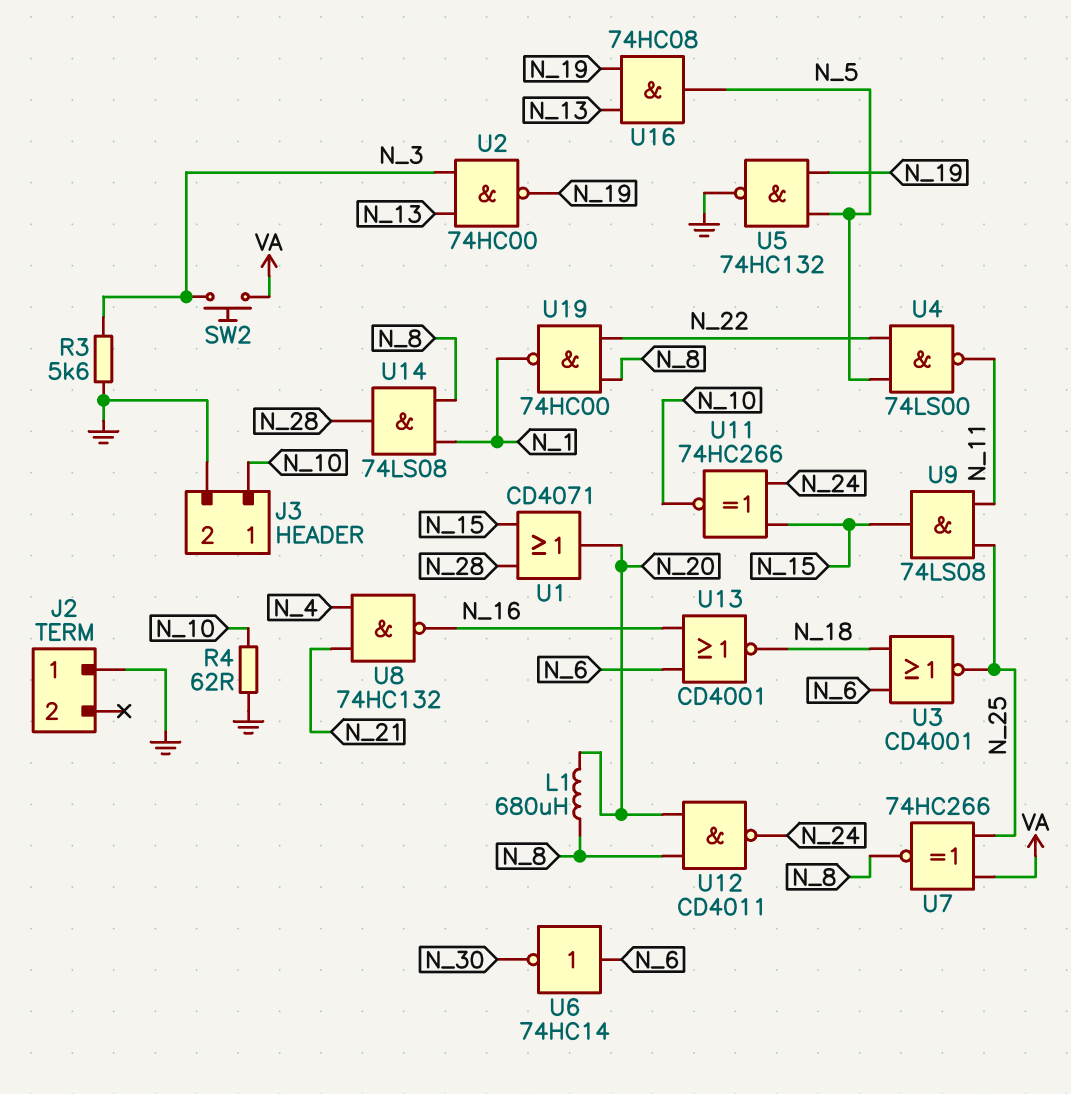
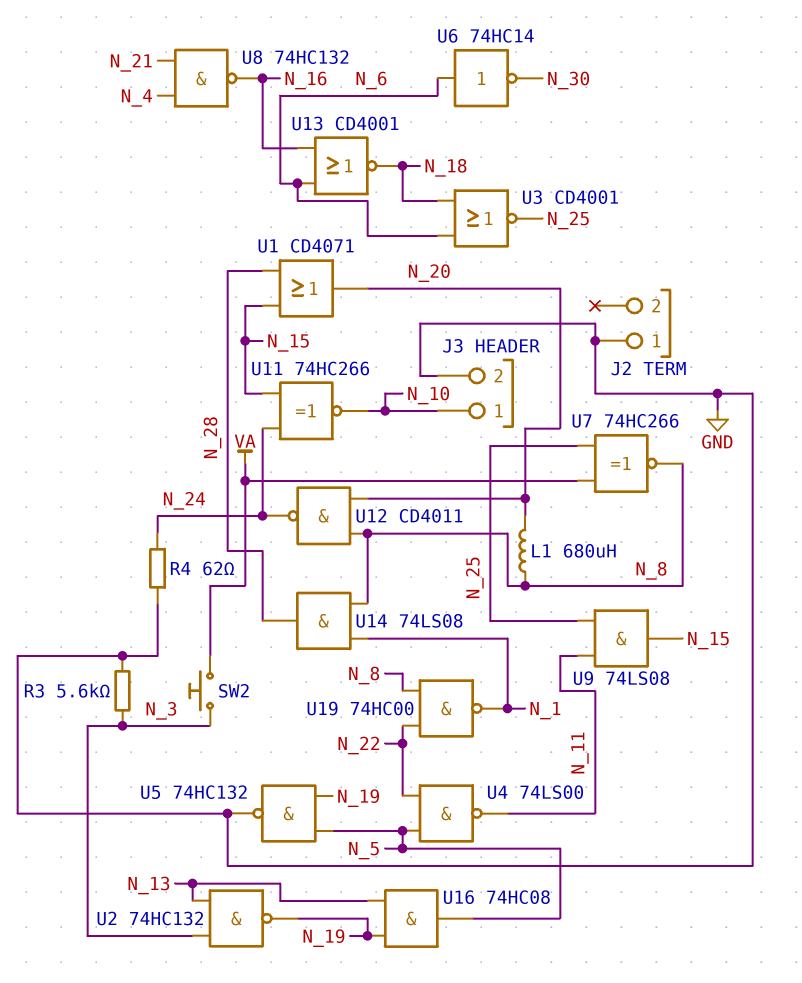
R4: 62 (GND, N_10) -> 62 (GND, N_24)
U2: NAND 74HC00 (in N_3, in N_13, out N_19) -> NAND 74HC132 (in N_3, in N_13, out N_19)

